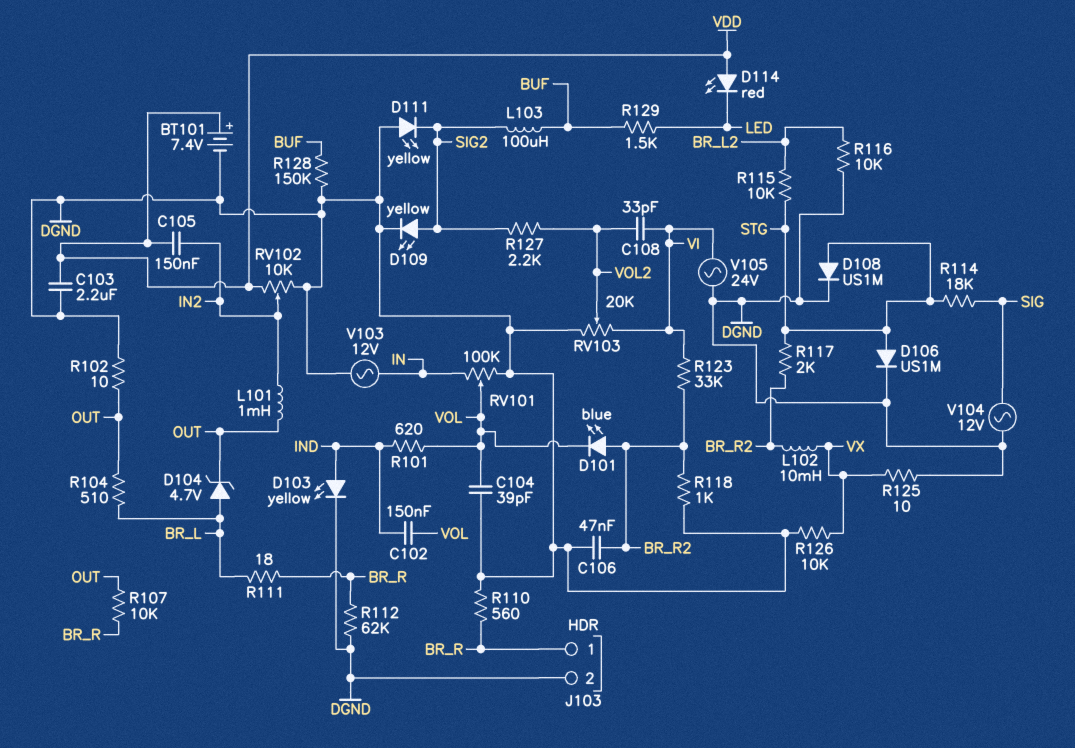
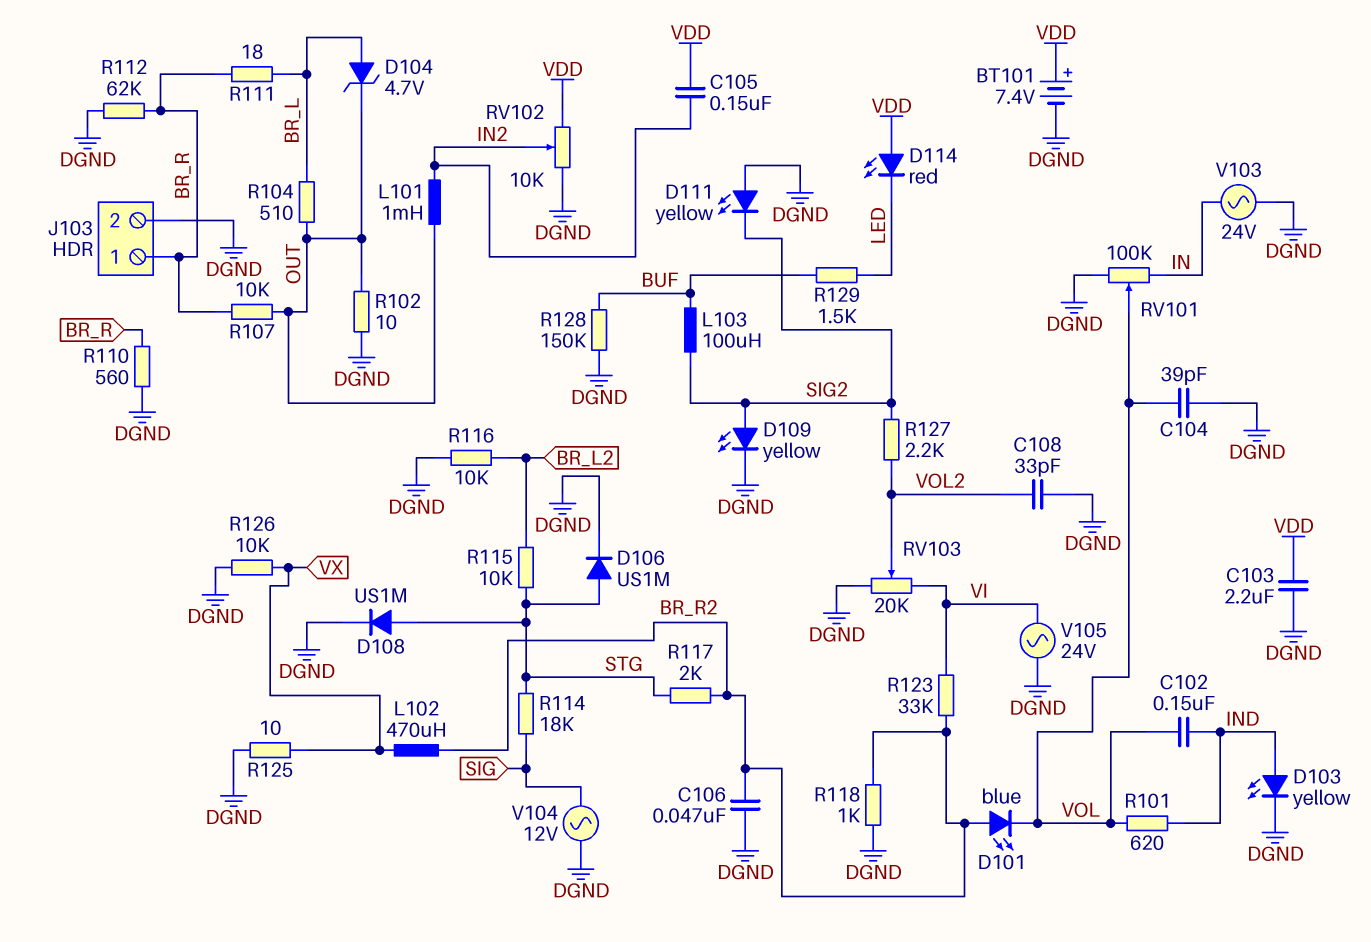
C108: 33pF (VI, VOL2) -> 33pF (DGND, VOL2)
L102: 10mH (BR_R2, VX) -> 470uH (BR_R2, VX)
V103: AC 12V (DGND, IN) -> AC 24V (DGND, IN)

